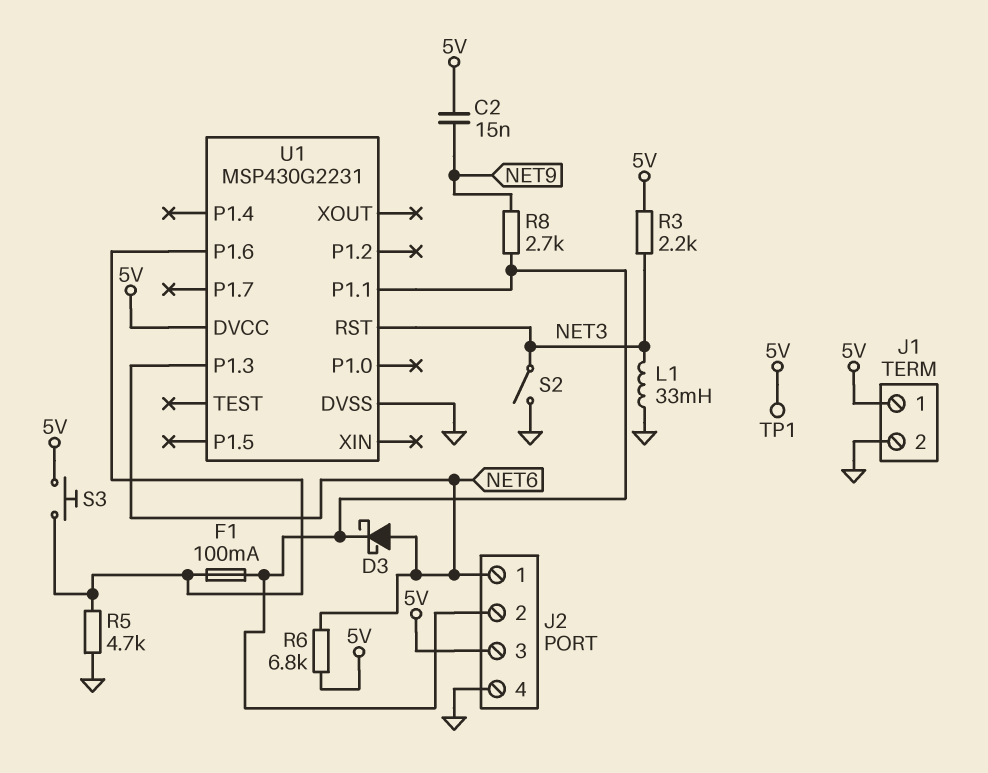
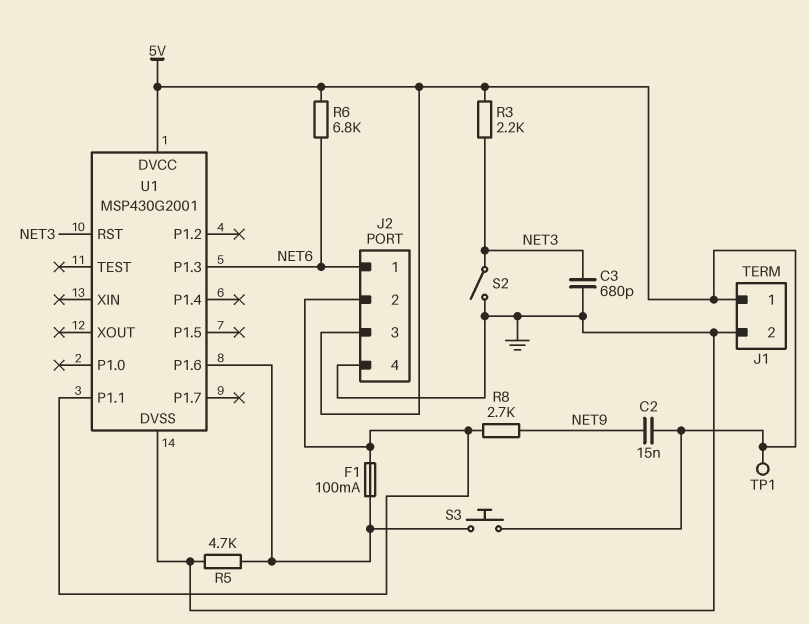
C3: none -> 680pF (GND, NET3)
D3: schottky (A NET6, K J2/2) -> none
L1: 33mH (GND, NET3) -> none
U1: MSP430G2231 -> MSP430G2001

